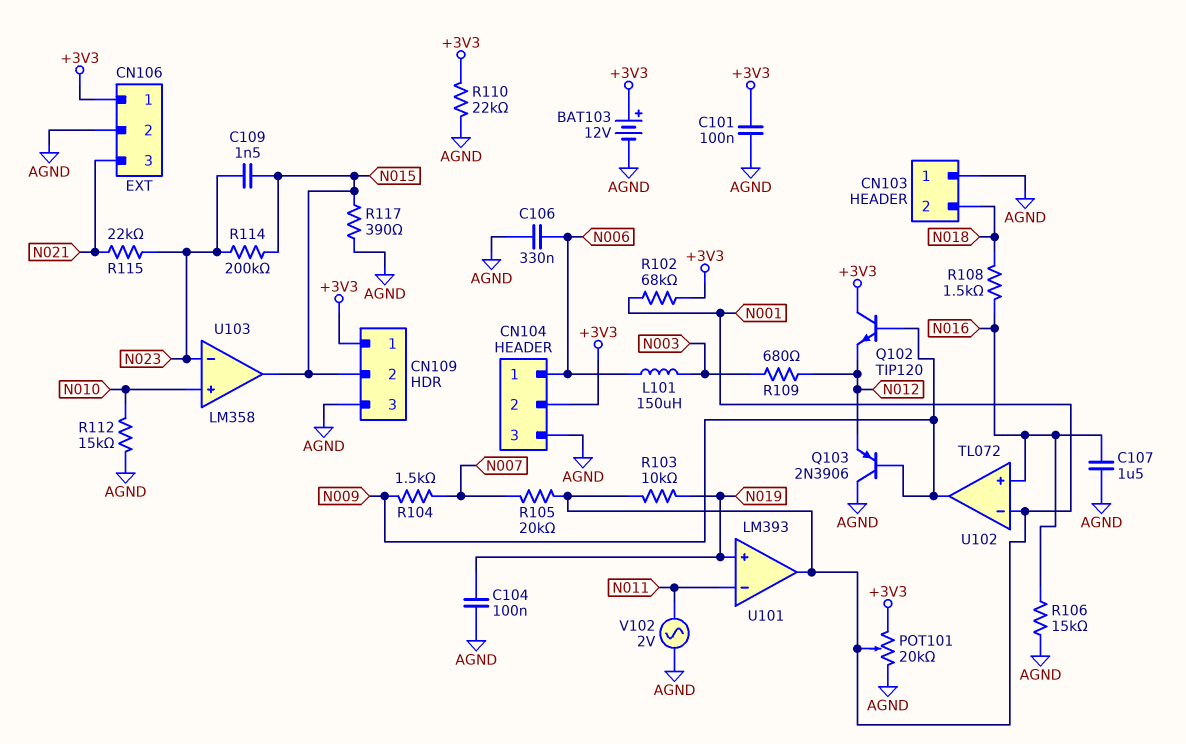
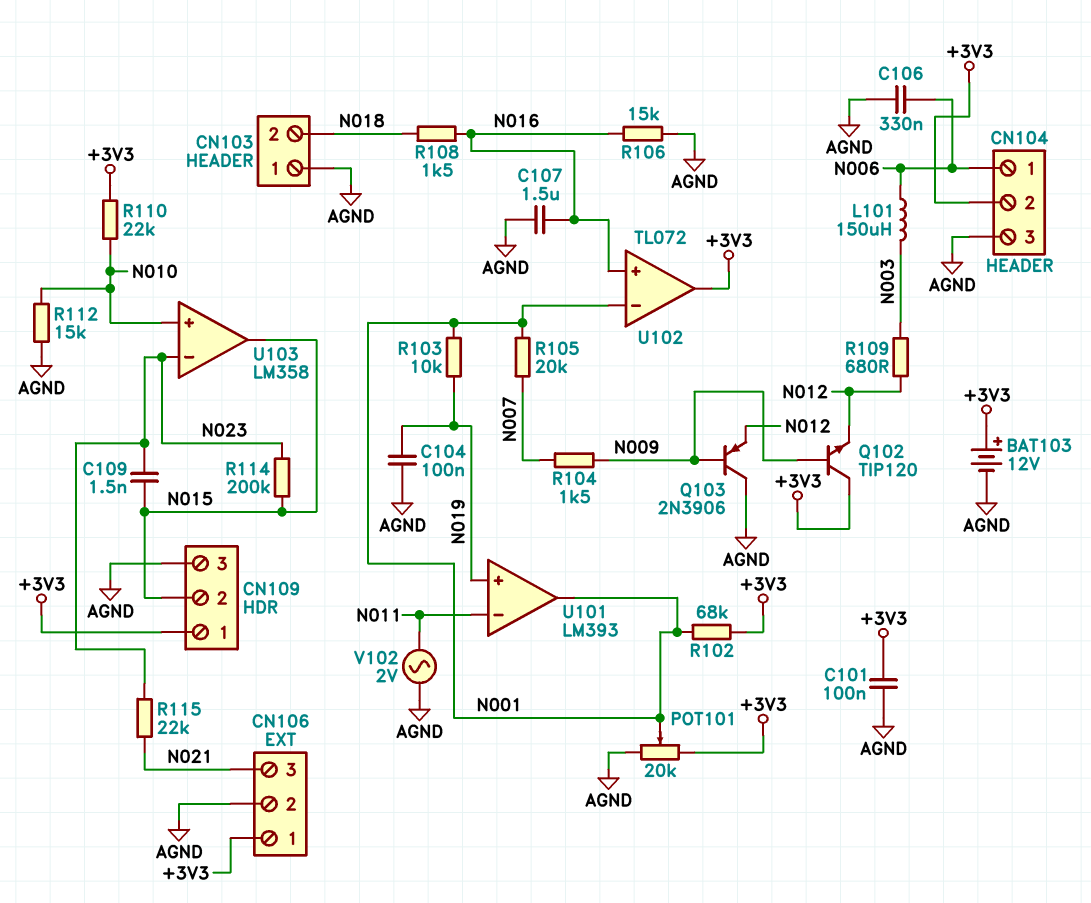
R110: 22k (+3V3, AGND) -> 22k (+3V3, N010)
R117: 390 (AGND, N015) -> none
U102 pin out: N009 -> +3V3

